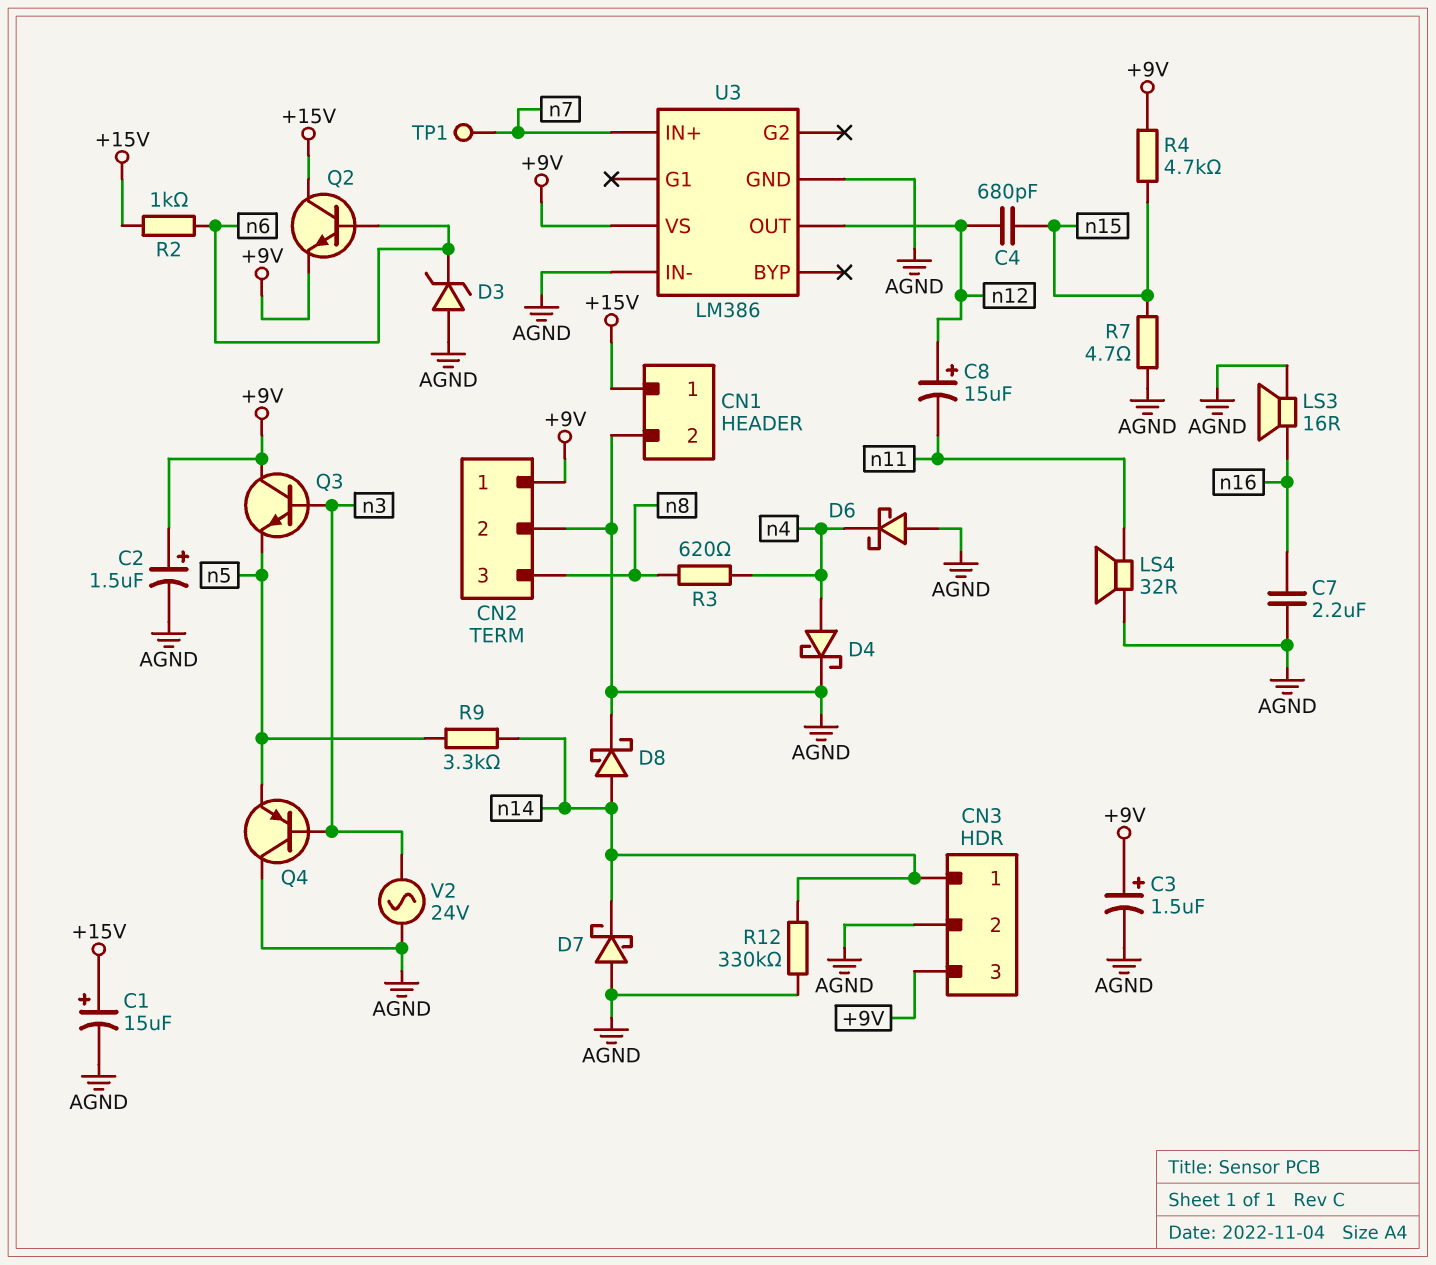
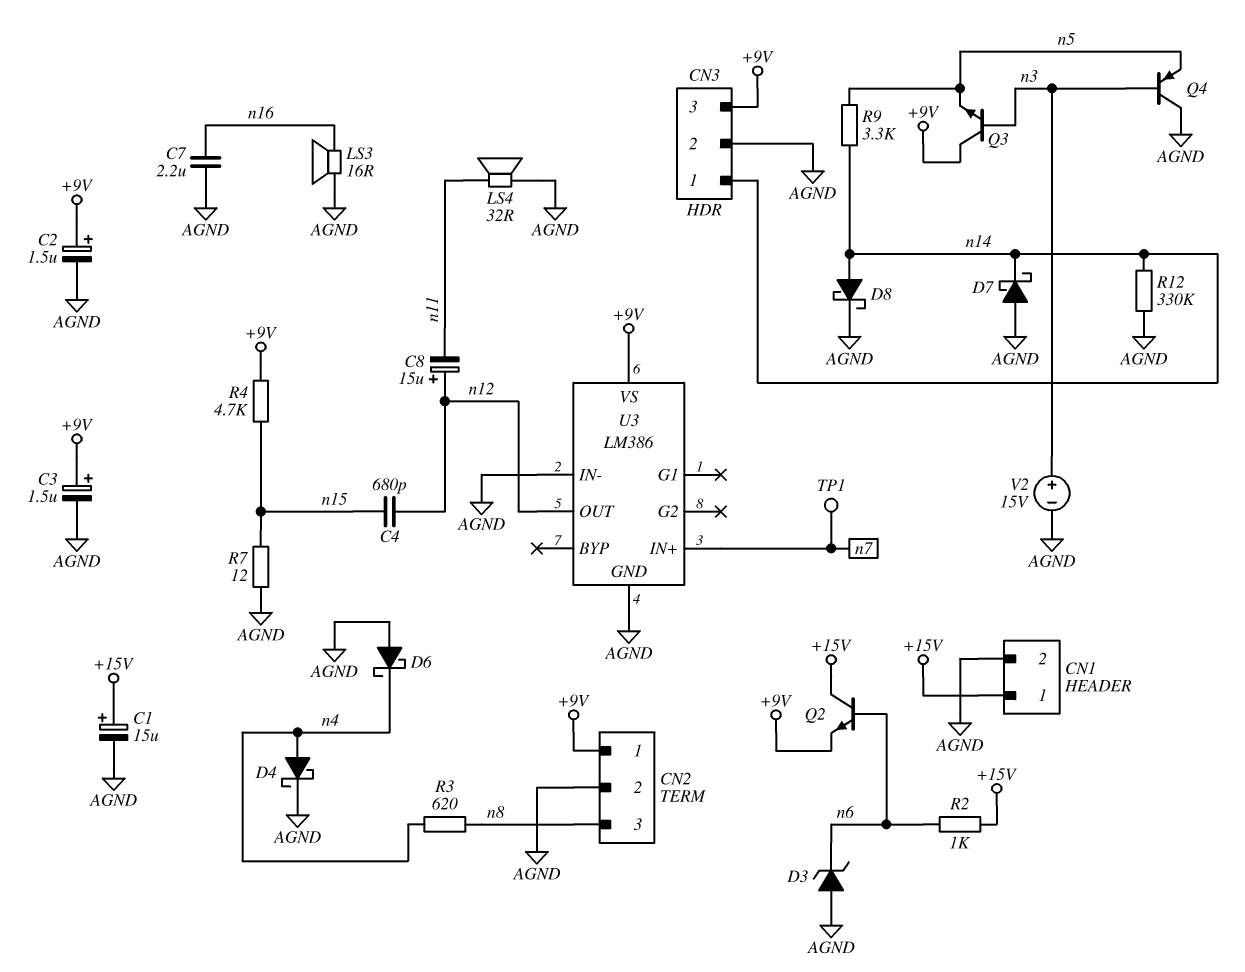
R7: 4.7 (AGND, n15) -> 12 (AGND, n15)
V2: AC 24V (AGND, n3) -> 15V (plus n3, minus AGND)

